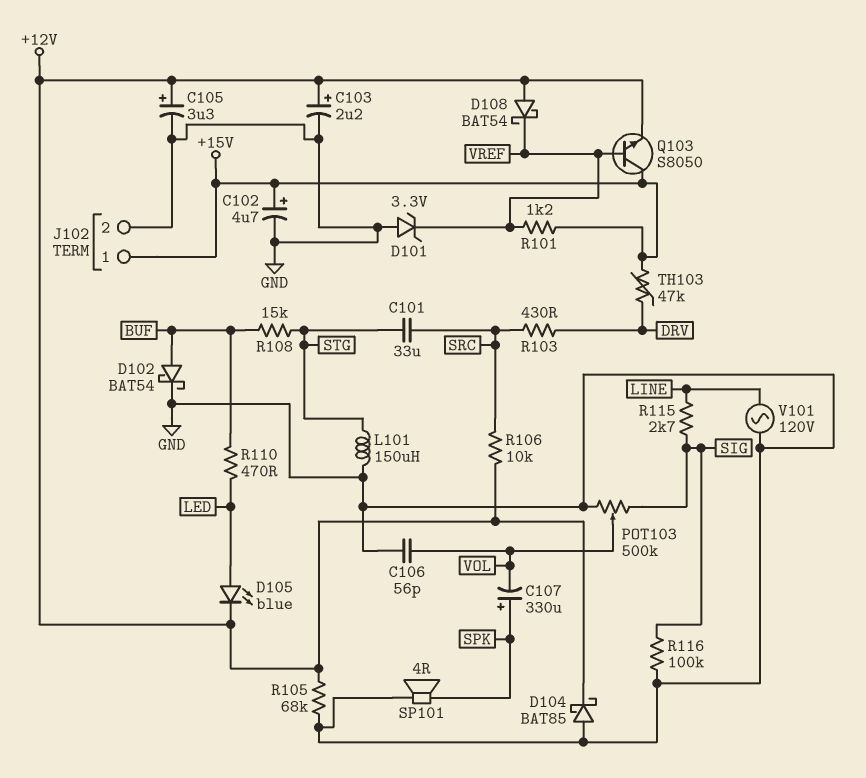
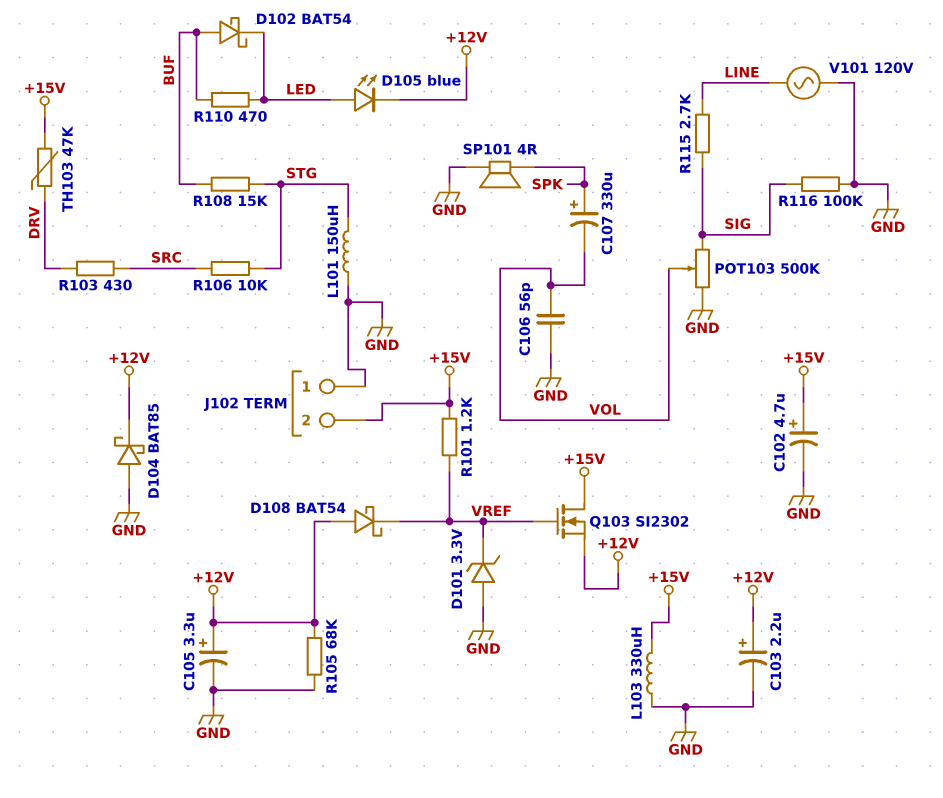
C101: 33uF (SRC, STG) -> none
D102: schottky BAT54 (A BUF, K GND) -> schottky BAT54 (A BUF, K LED)
J102 pin 1: +15V -> GND
J102 pin 2: GND -> +15V
L103: none -> 330uH (+15V, GND)
Q103: NPN S8050 (B VREF, C +15V, E +12V) -> NMOS SI2302 (G VREF, D +15V, S +12V)
R106: 10k (+12V, SRC) -> 10k (SRC, STG)

